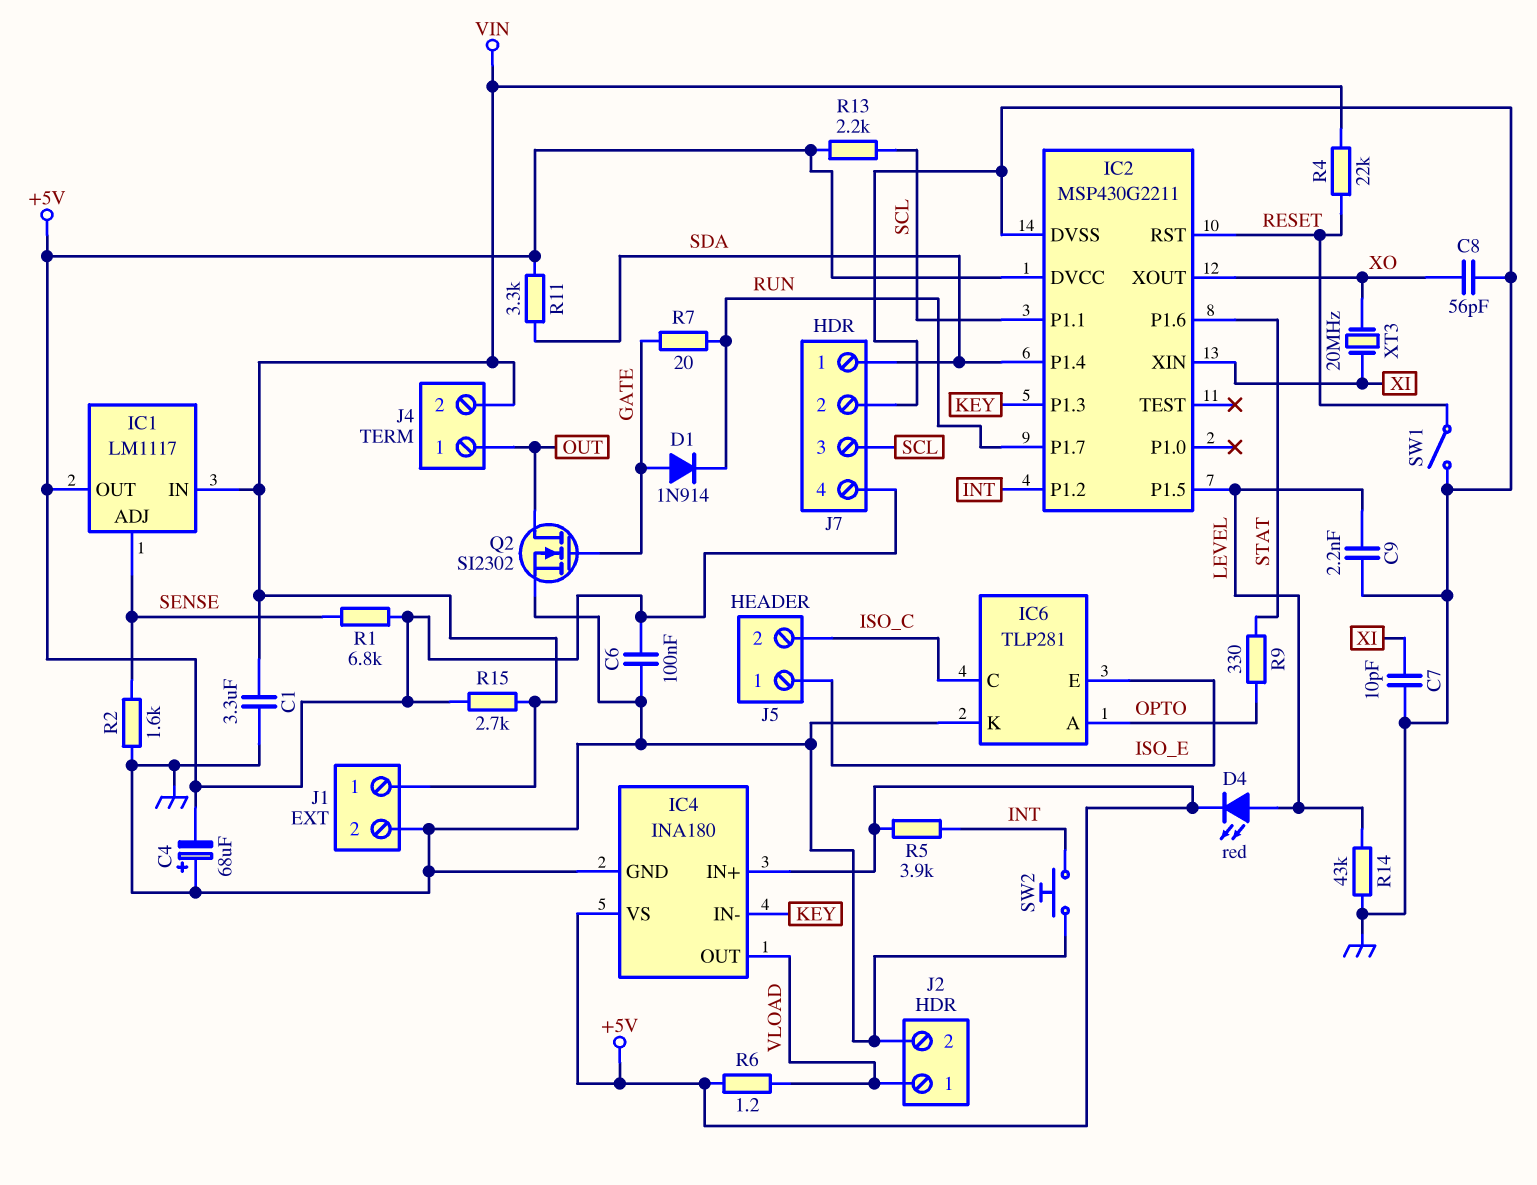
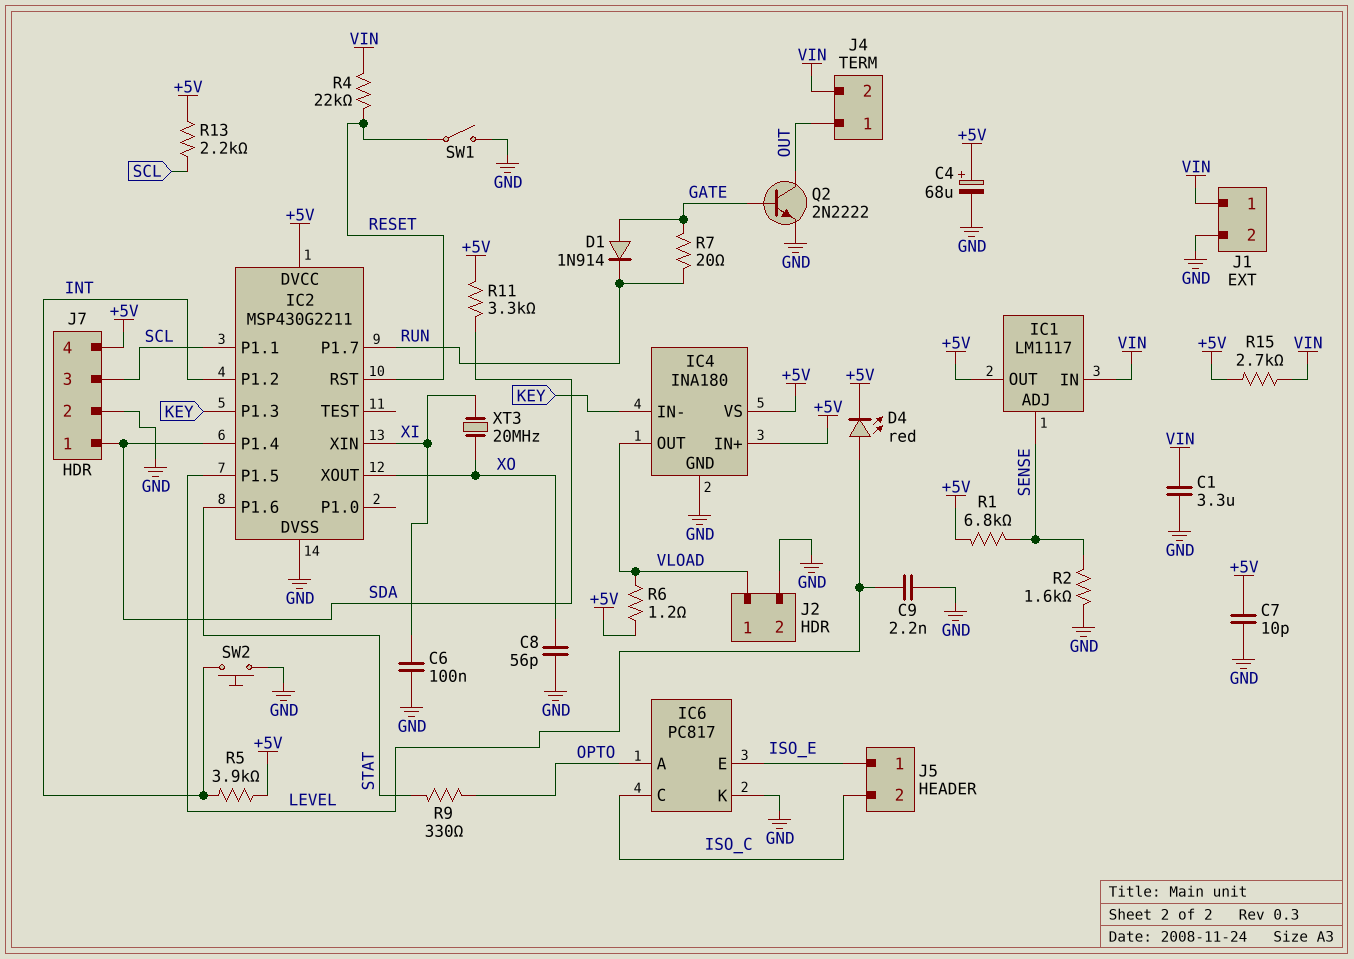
C4: 68uF (plus GND, minus +5V) -> 68uF (plus +5V, minus GND)
C6: 100nF (+5V, GND) -> 100nF (GND, XI)
C7: 10pF (GND, XI) -> 10pF (+5V, GND)
IC6: TLP281 -> PC817
Q2: NMOS SI2302 (G GATE, D OUT, S GND) -> NPN 2N2222 (B GATE, C OUT, E GND)
R14: 43k (GND, LEVEL) -> none

